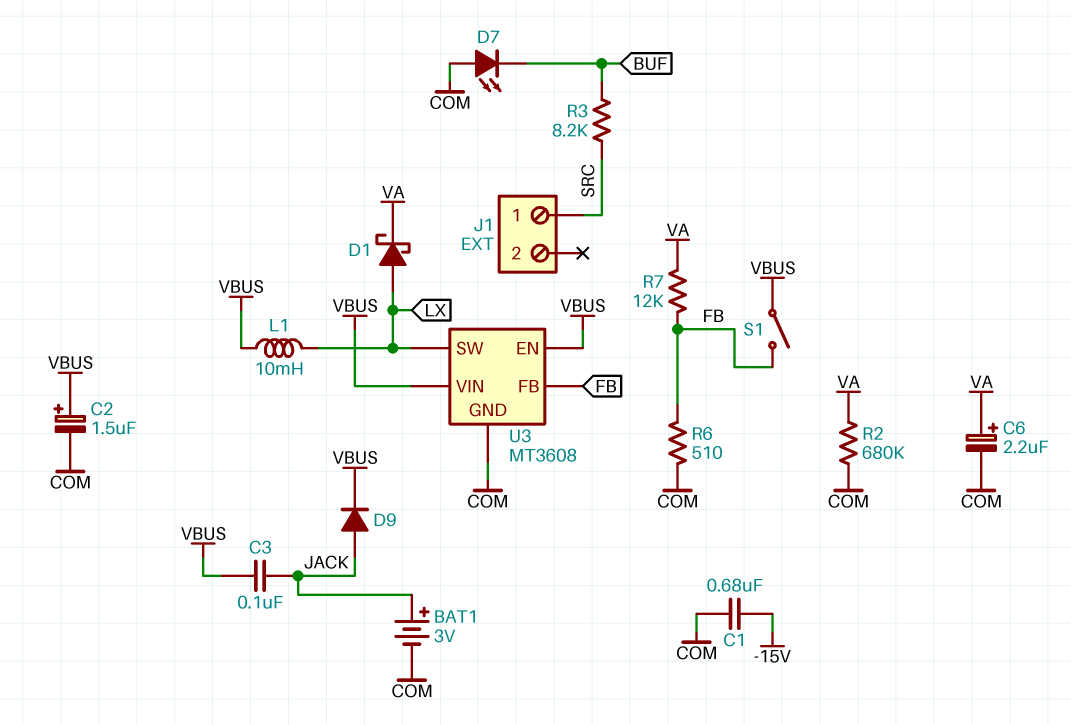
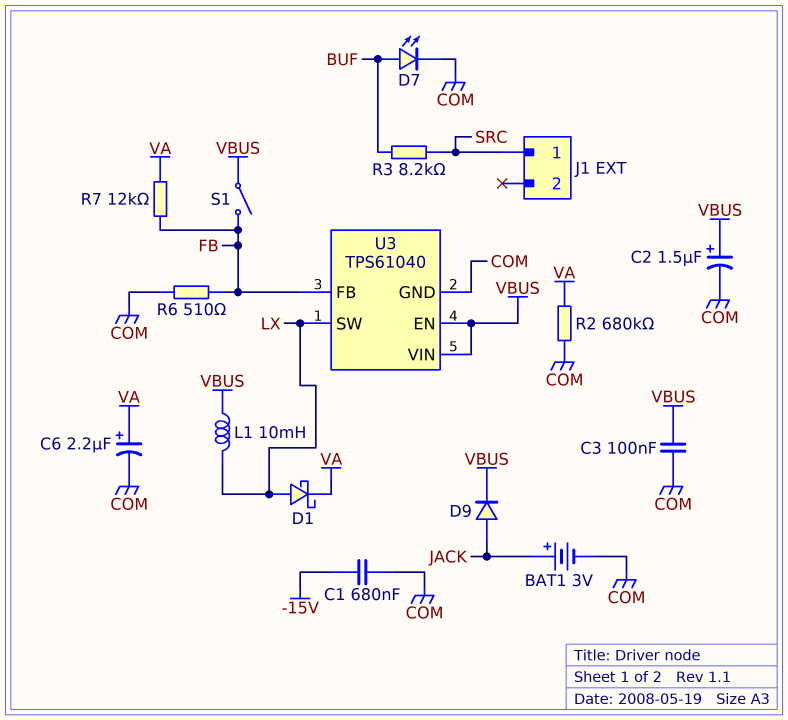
C3: 100nF (JACK, VBUS) -> 100nF (COM, VBUS)
D7: LED (A COM, K BUF) -> LED (A BUF, K COM)
U3: MT3608 -> TPS61040

